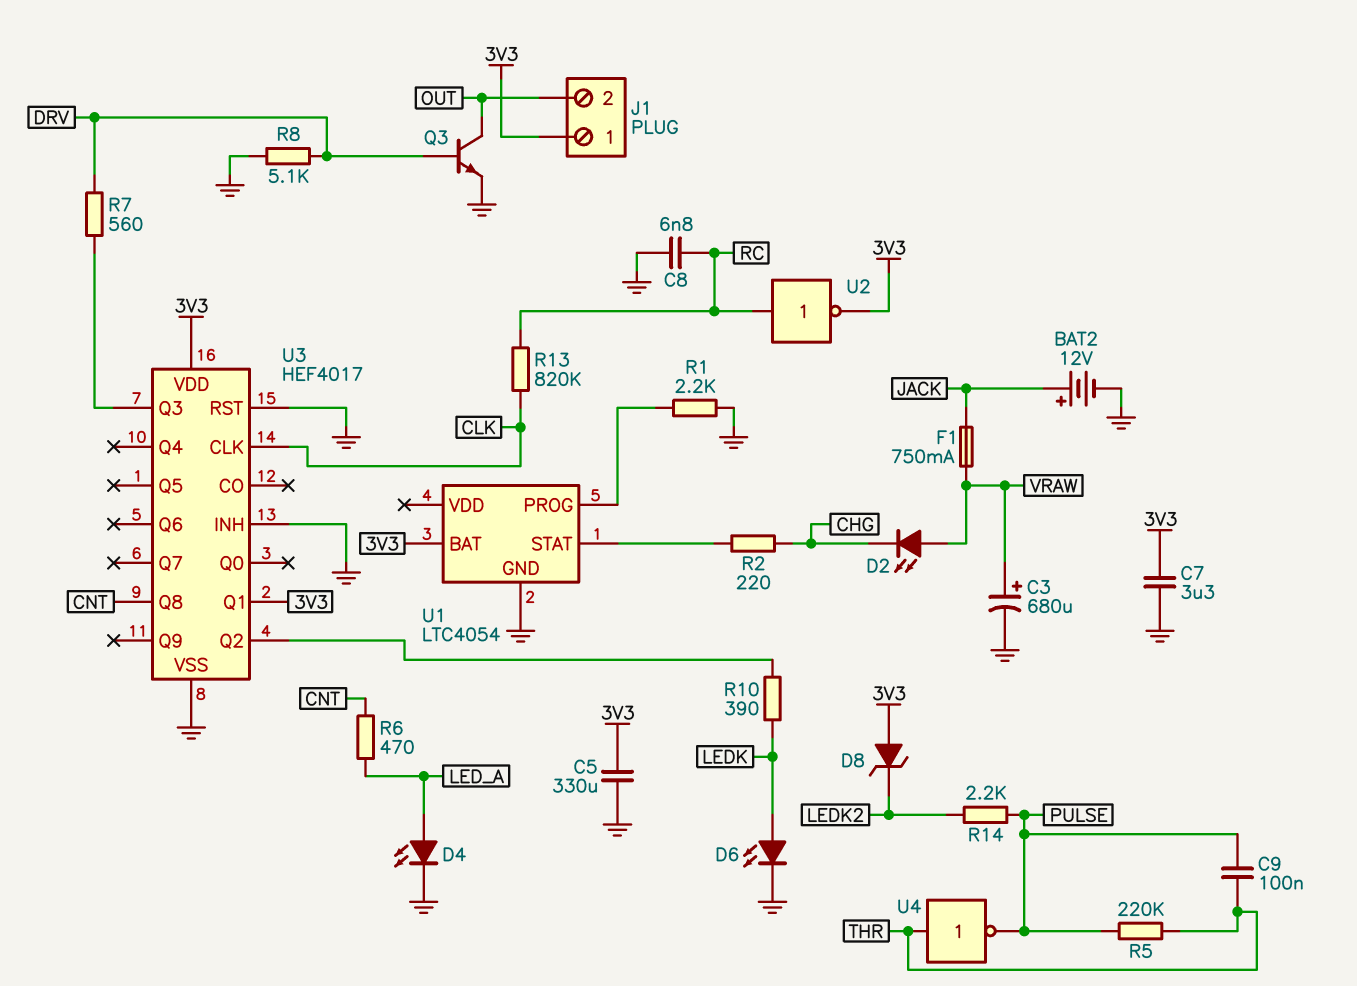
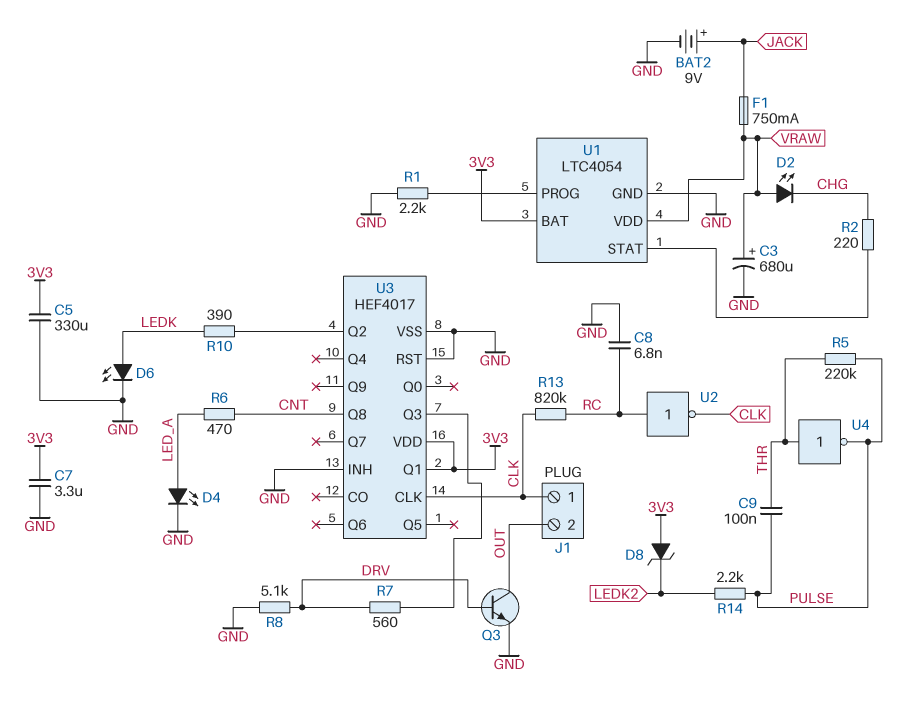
BAT2: 12V (plus JACK, minus GND) -> 9V (plus JACK, minus GND)
J1 pin 1: 3V3 -> CLK
U1 pin VDD: none -> VRAW
U2: NOT (in RC, out 3V3) -> NOT (in RC, out CLK)

